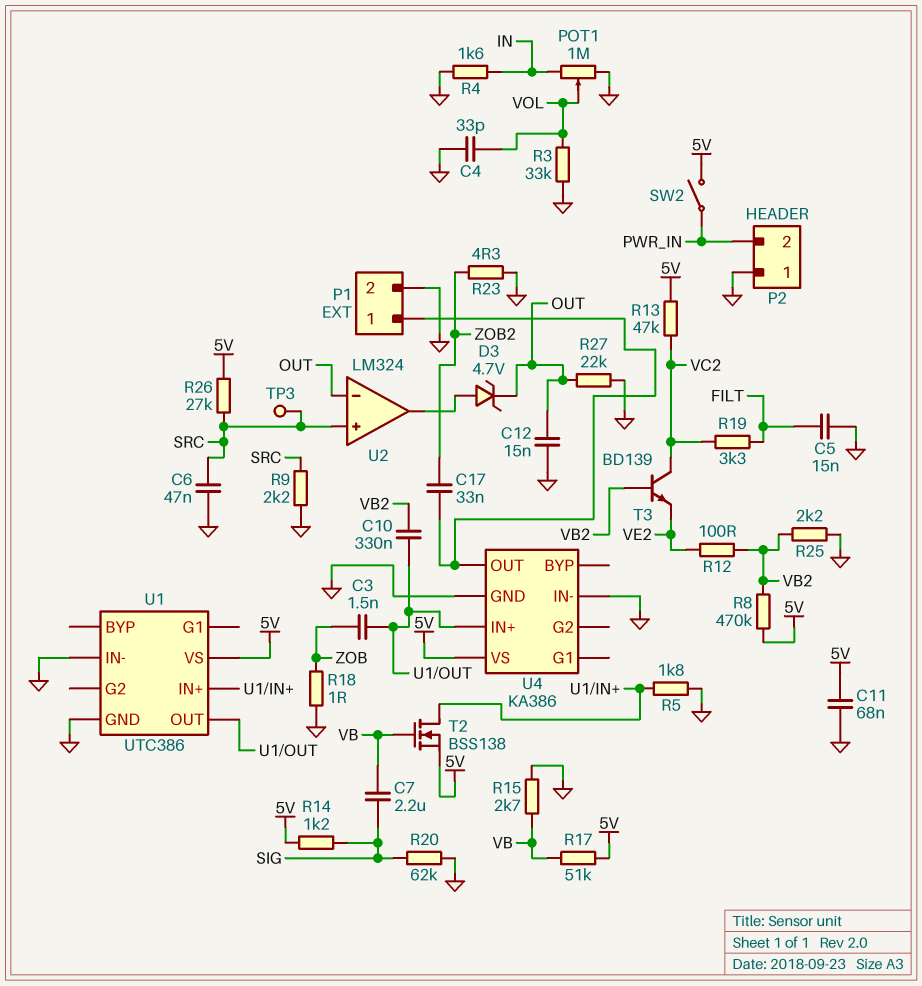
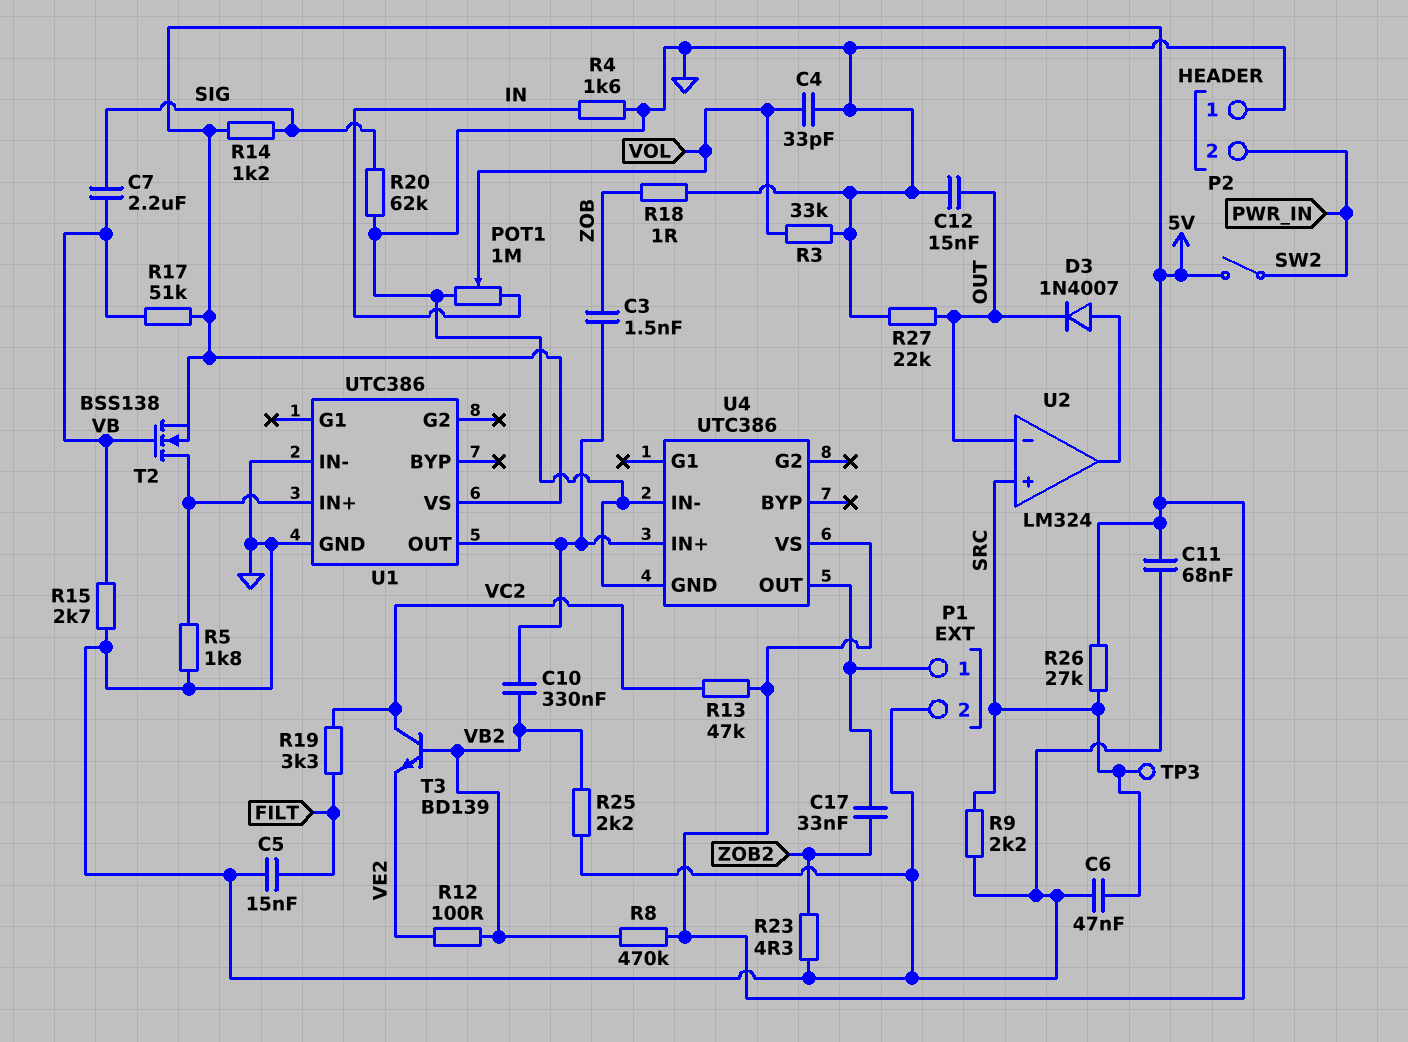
D3: zener 4.7V (A U2/out, K OUT) -> diode 1N4007 (A U2/out, K OUT)
U4: KA386 -> UTC386

